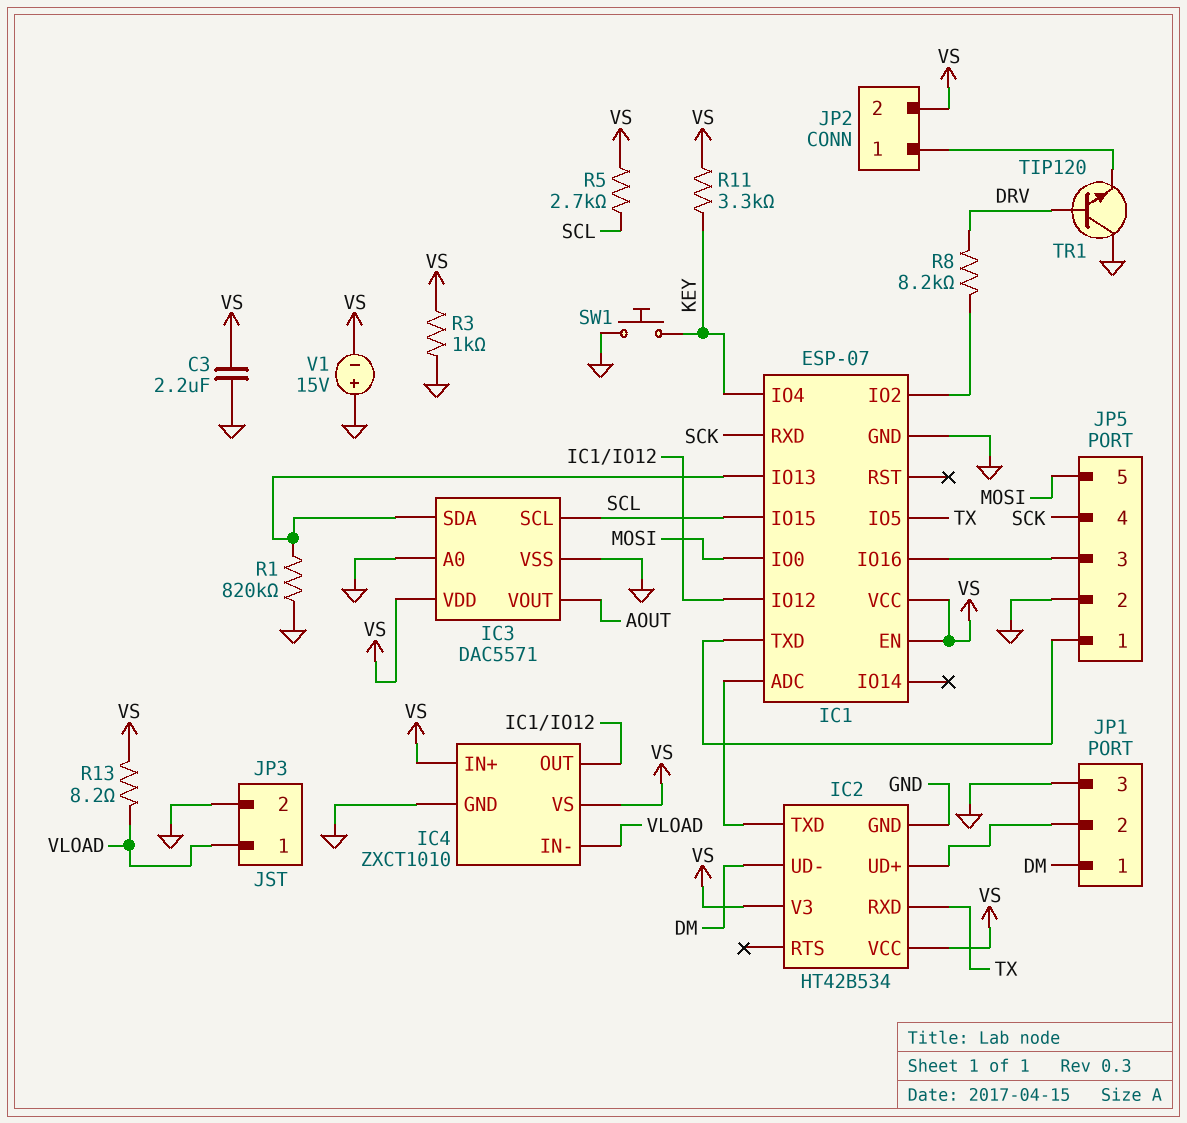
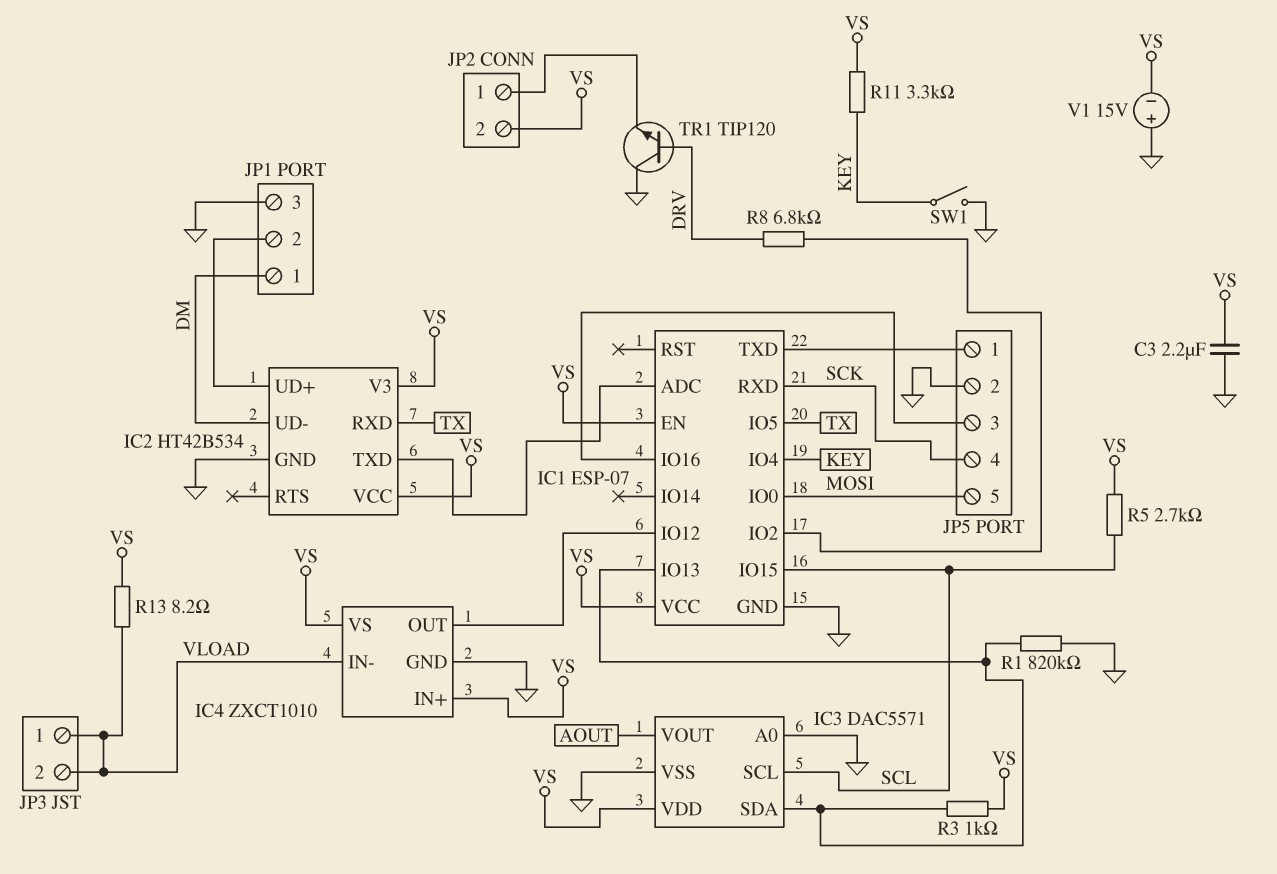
JP3 pin 2: GND -> VLOAD
R3: 1k (GND, VS) -> 1k (IC1/IO13, VS)
R8: 8.2k (DRV, IC1/IO2) -> 6.8k (DRV, IC1/IO2)
SW1: button (GND, KEY) -> switch (GND, KEY)

